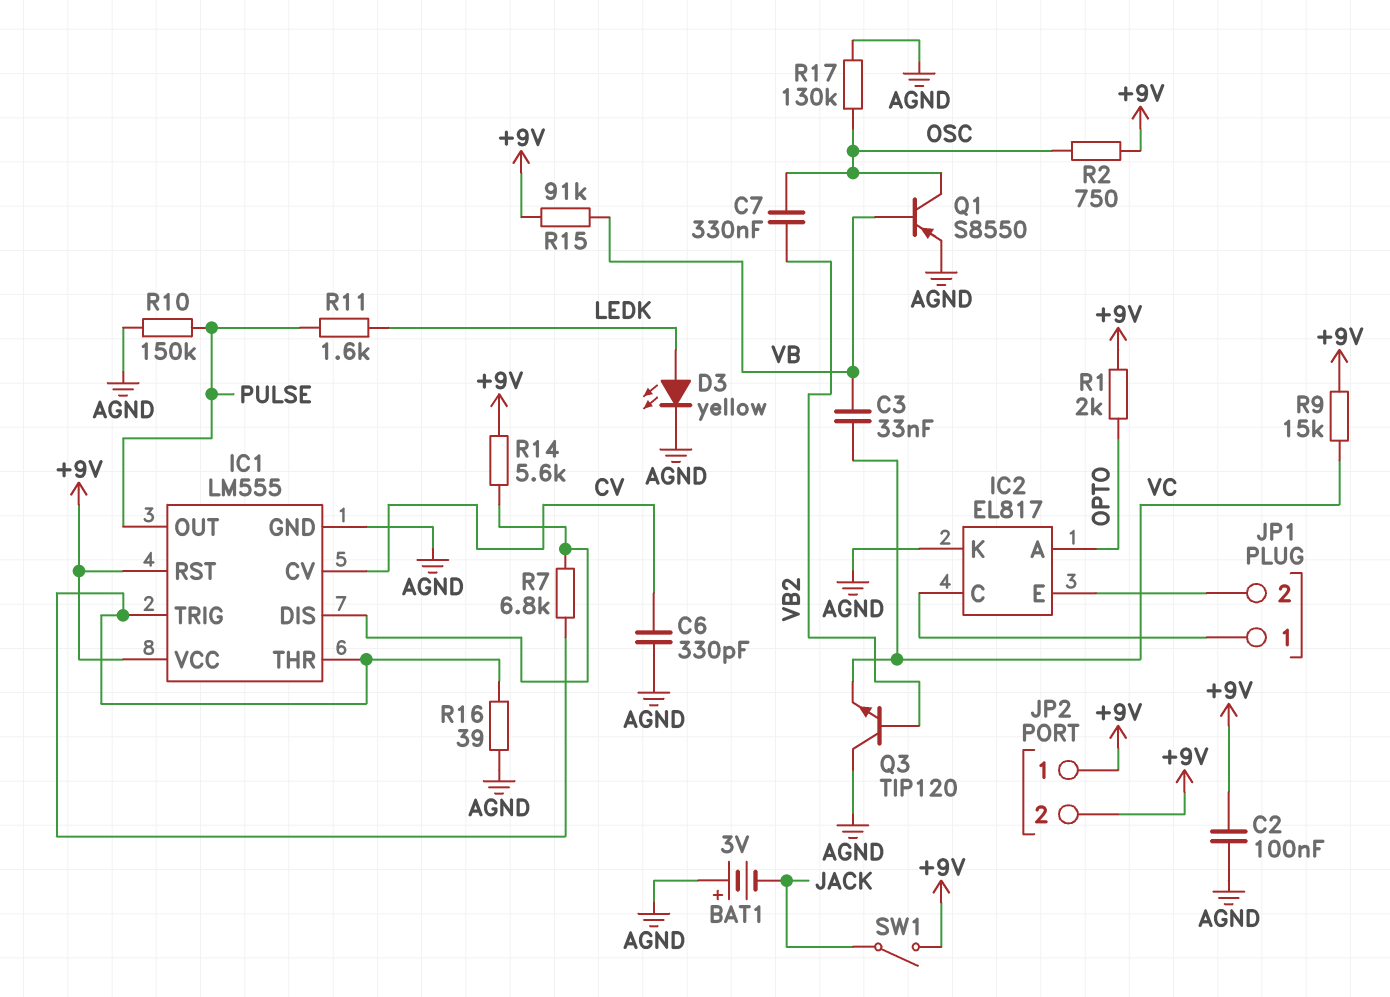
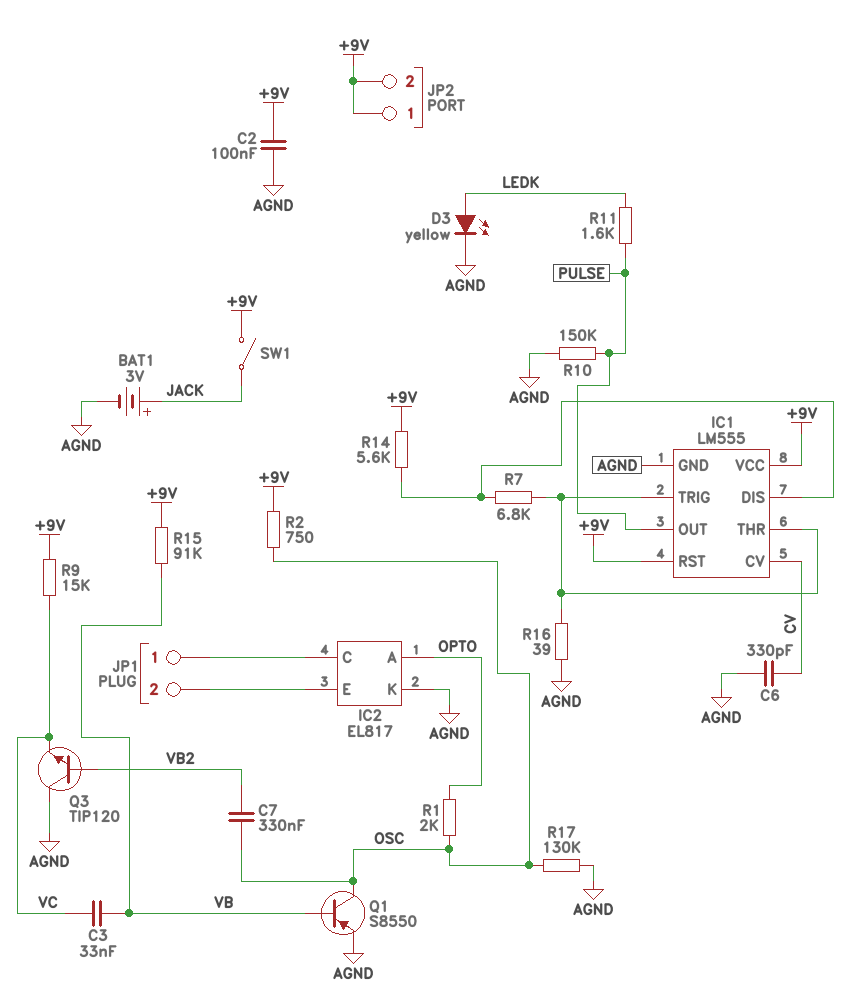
BAT1: 3V (plus AGND, minus JACK) -> 3V (plus JACK, minus AGND)
R1: 2k (+9V, OPTO) -> 2k (OPTO, OSC)

